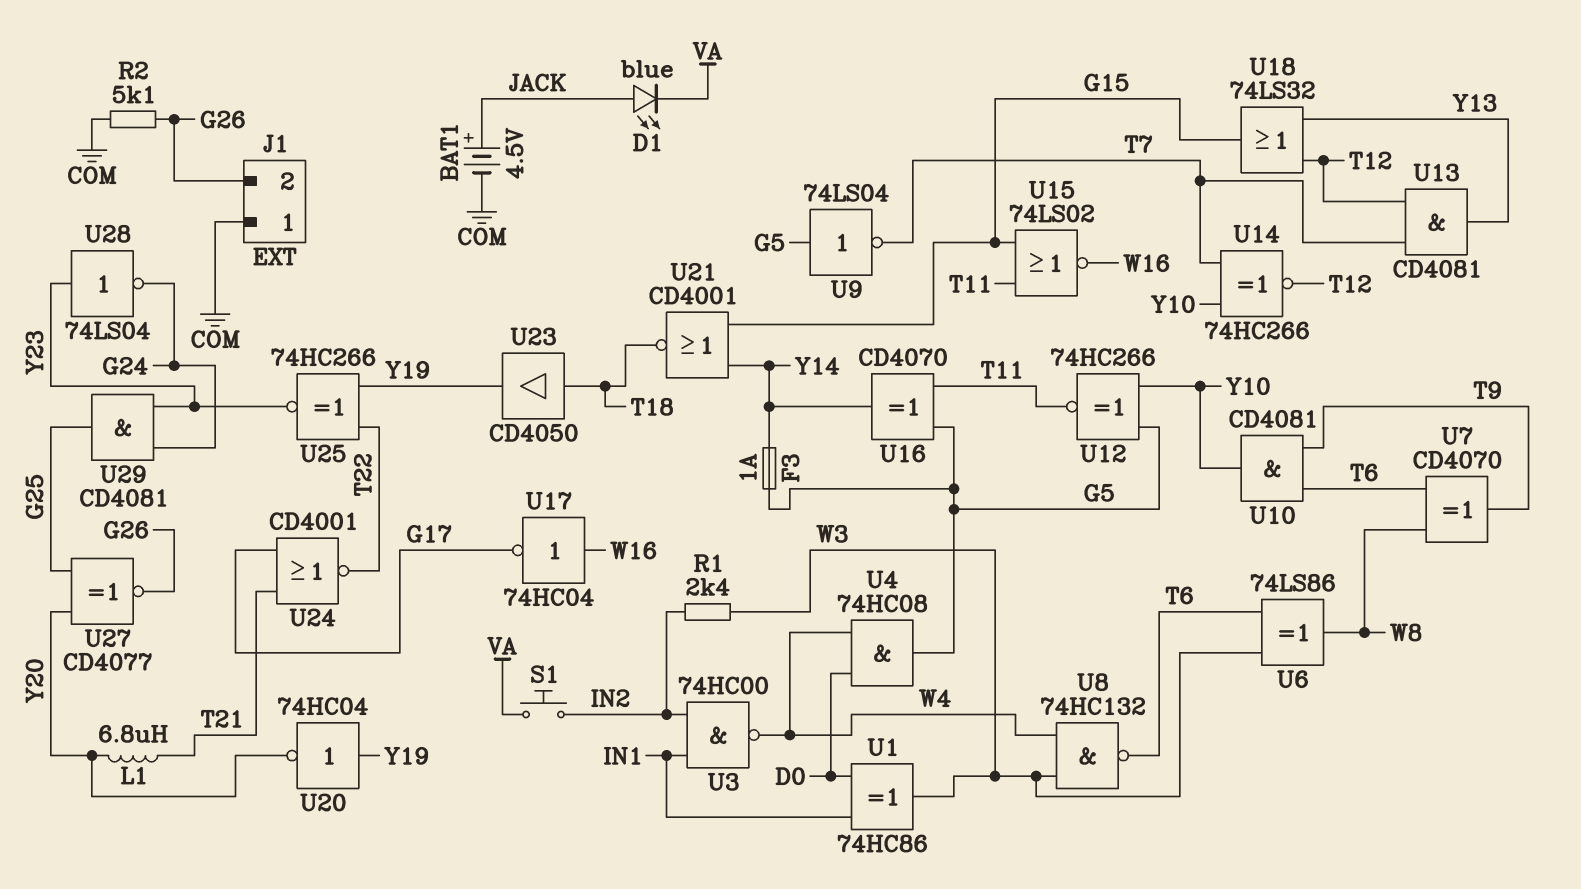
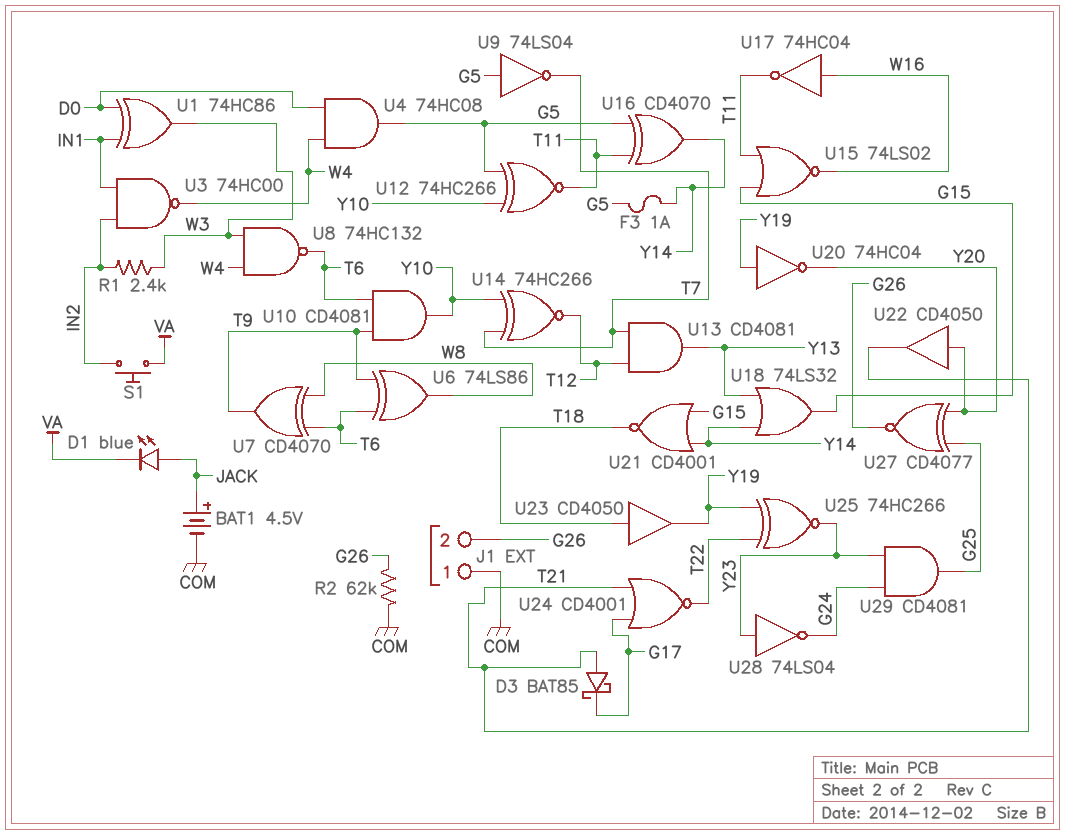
D3: none -> schottky BAT85 (A T21, K G17)
L1: 6.8uH (T21, Y20) -> none
R2: 5.1k (COM, G26) -> 62k (COM, G26)
U6: XOR 74LS86 (in T6, in W3, out W8) -> XOR 74LS86 (in T6, in T9, out W8)
U17: NOT 74HC04 (in W16, out G17) -> NOT 74HC04 (in W16, out T11)
U18: OR 74LS32 (in T12, in Y13, out G15) -> OR 74LS32 (in Y13, in Y14, out G15)
U22: none -> buffer CD4050 (in Y20, out T21)

